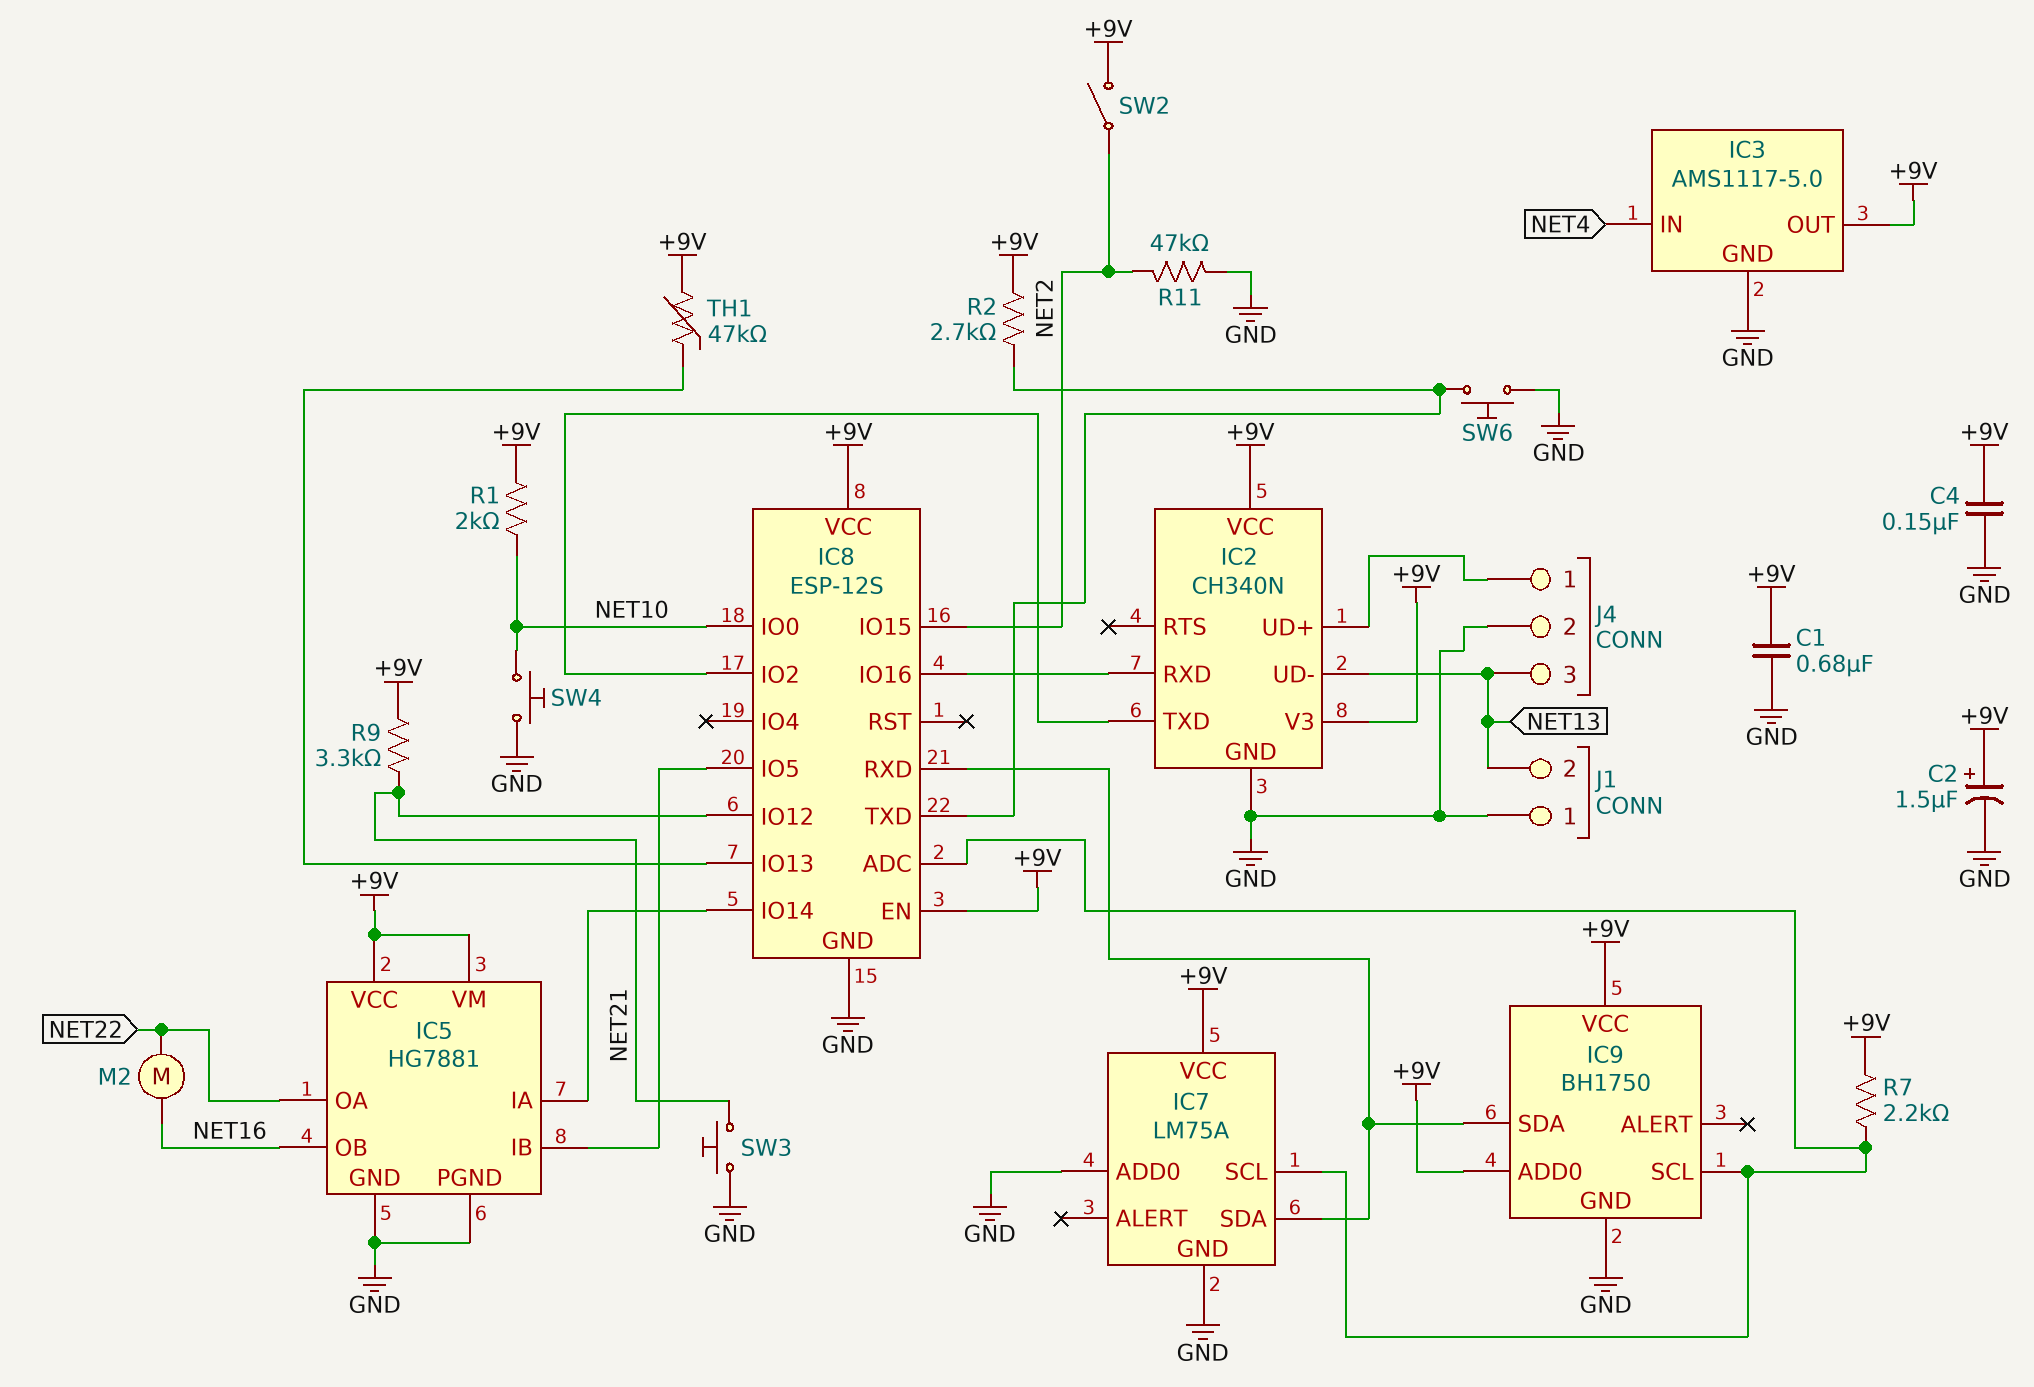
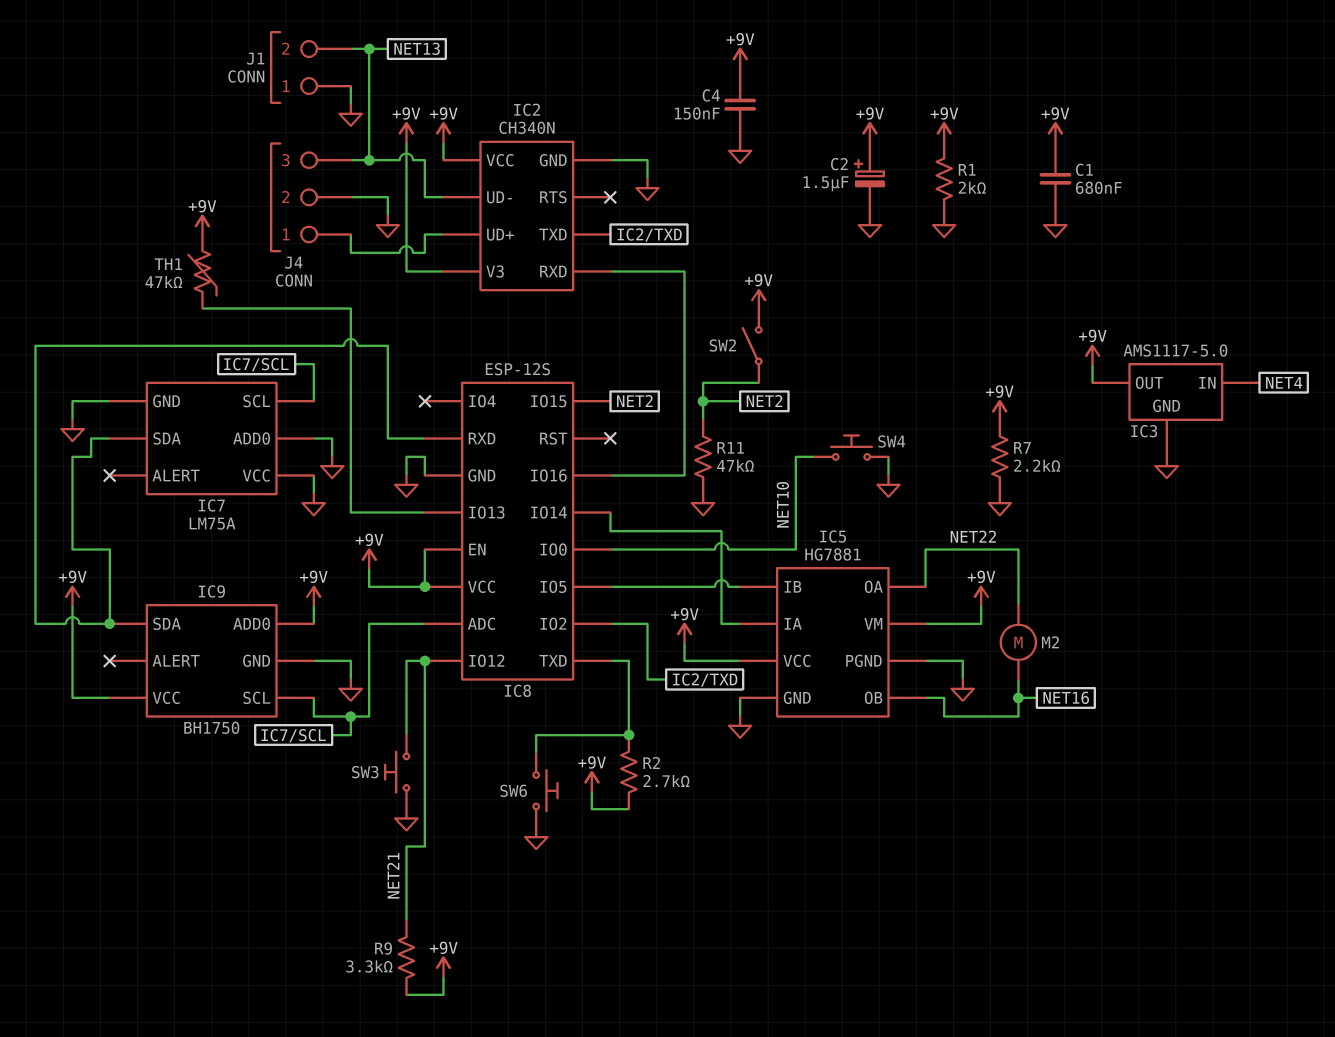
IC7 pin VCC: +9V -> GND
R1: 2k (+9V, NET10) -> 2k (+9V, GND)
R7: 2.2k (+9V, IC7/SCL) -> 2.2k (+9V, GND)

